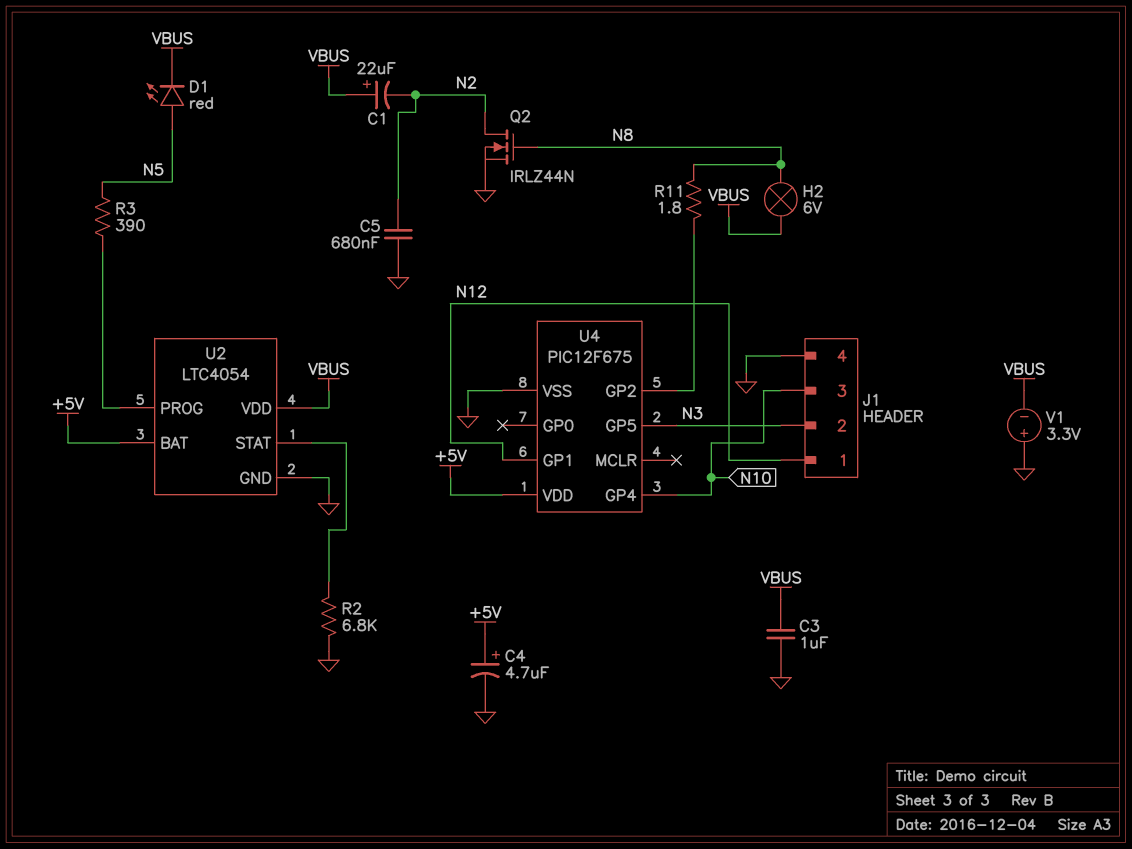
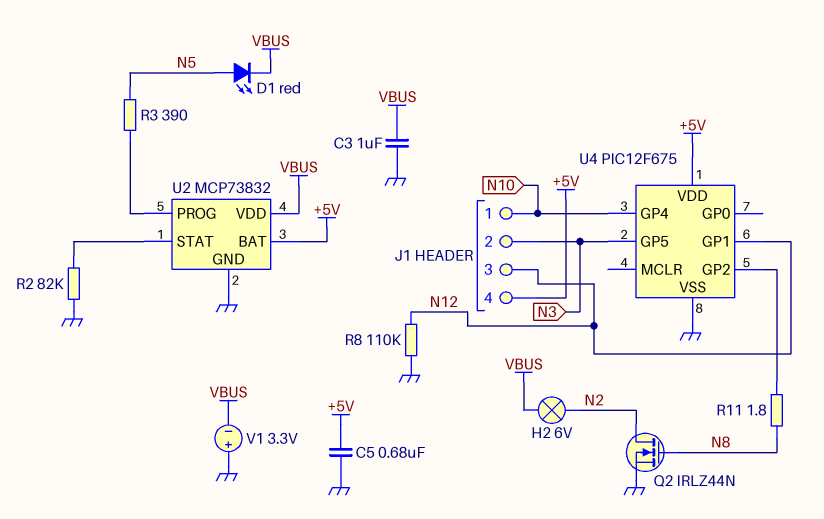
C1: 22uF (plus VBUS, minus N2) -> none
C4: 4.7uF (plus +5V, minus GND) -> none
C5: 680nF (GND, N2) -> 680nF (+5V, GND)
H2: lamp 6V (N8, VBUS) -> lamp 6V (N2, VBUS)
J1 pin 1: N12 -> N10
J1 pin 3: N10 -> N12
J1 pin 4: GND -> +5V
R2: 6.8k (GND, U2/STAT) -> 82k (GND, U2/STAT)
R8: none -> 110k (GND, N12)
U2: LTC4054 -> MCP73832

